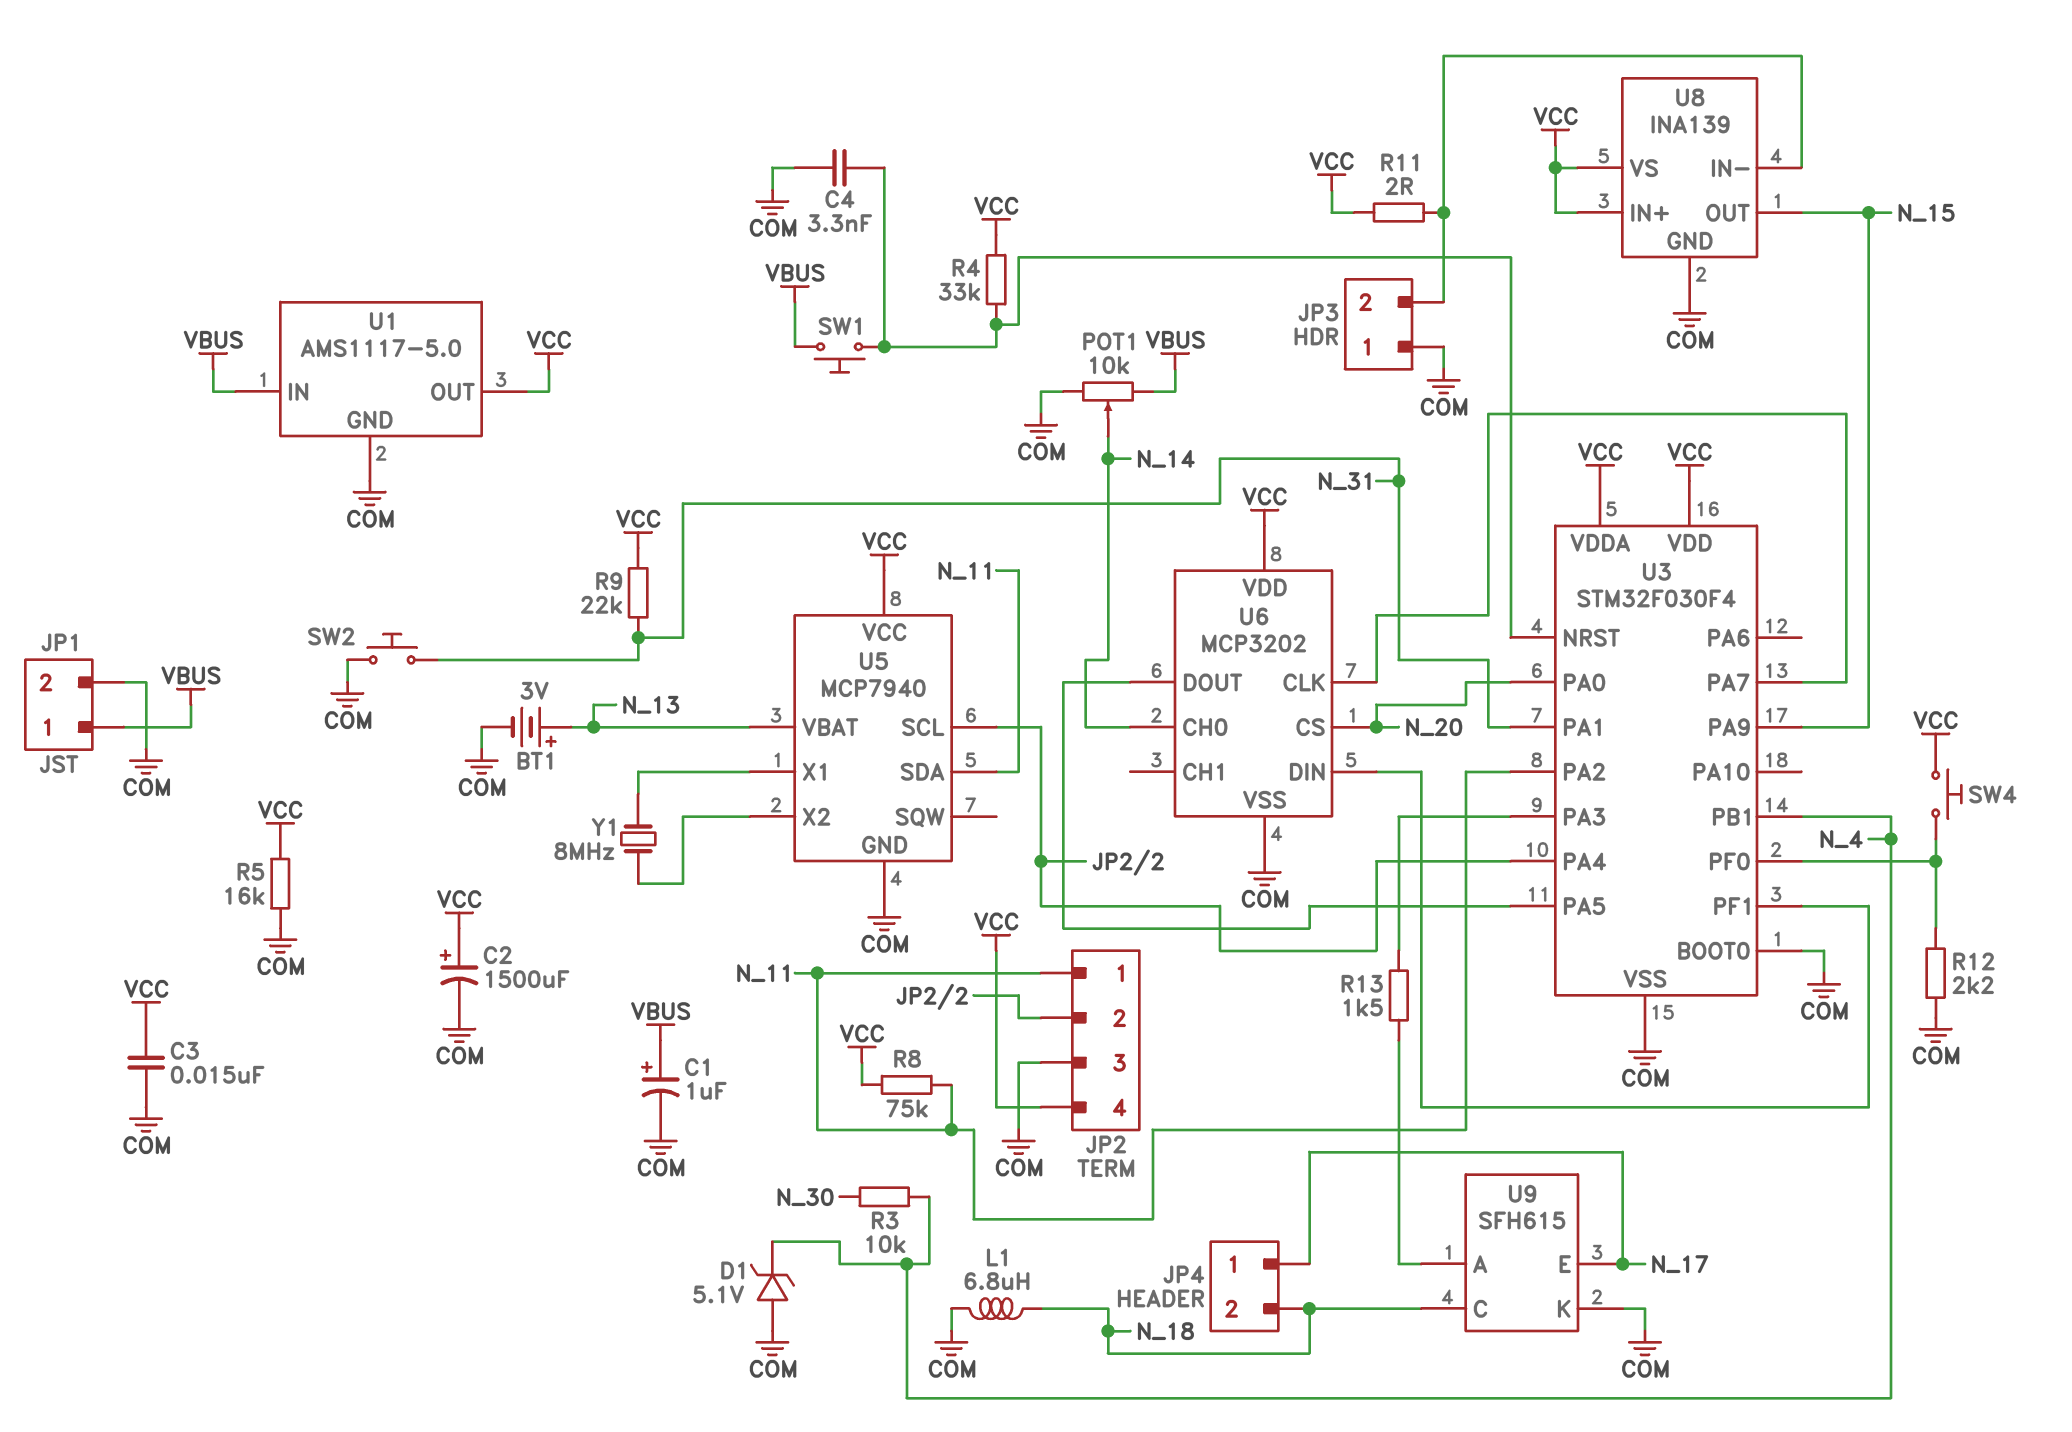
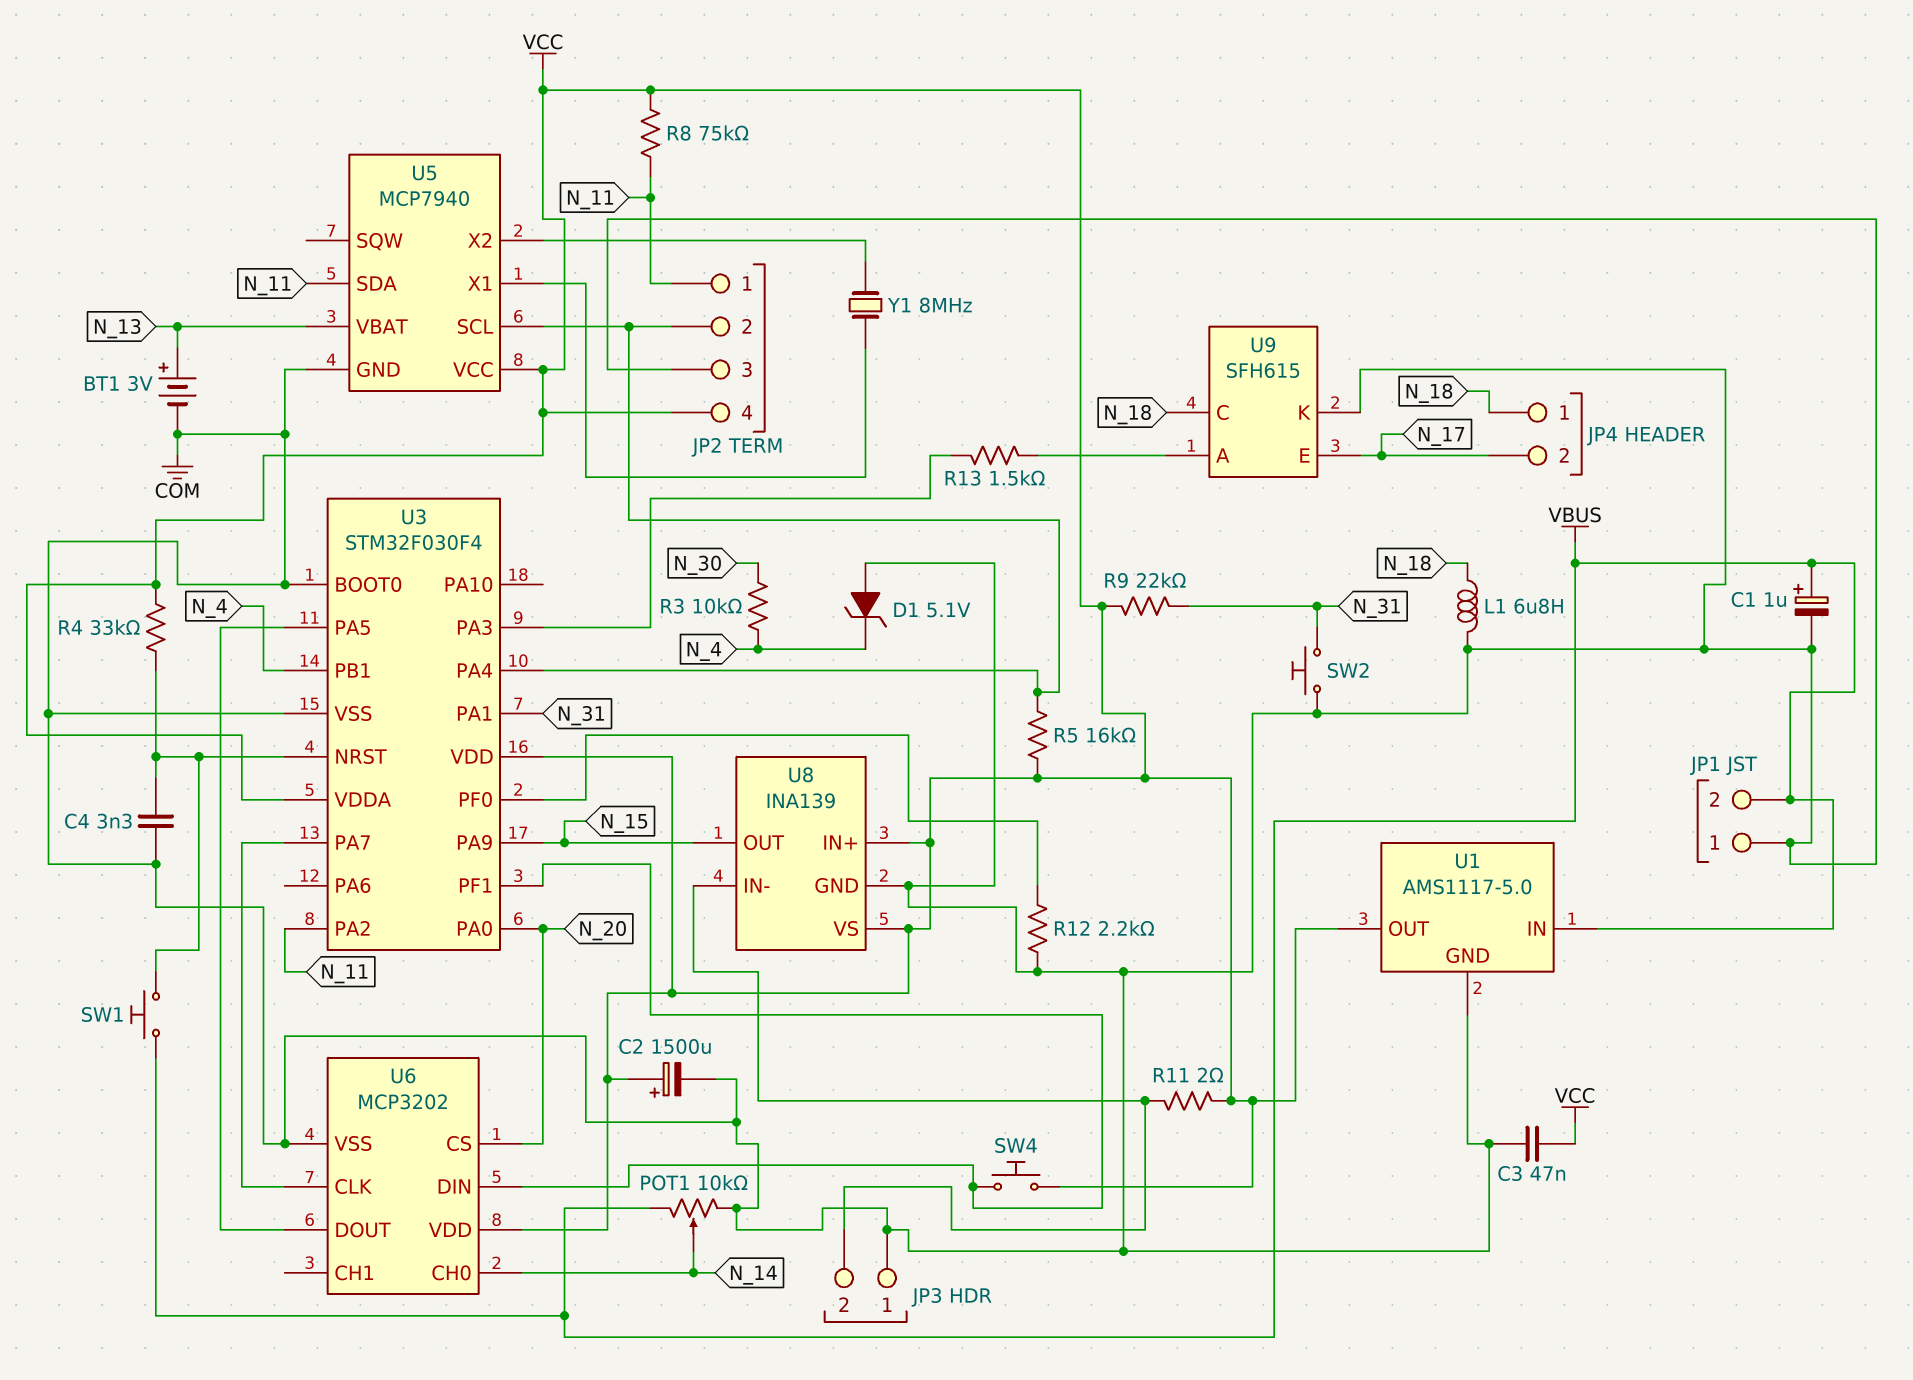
C3: 15nF (COM, VCC) -> 47nF (COM, VCC)
JP1 pin 1: VBUS -> COM
JP1 pin 2: COM -> VBUS
JP4 pin 1: N_17 -> N_18
JP4 pin 2: N_18 -> N_17
R5: 16k (COM, VCC) -> 16k (JP2/2, VCC)
SW4: button (U3/PF0, VCC) -> button (U3/PF1, VCC)

